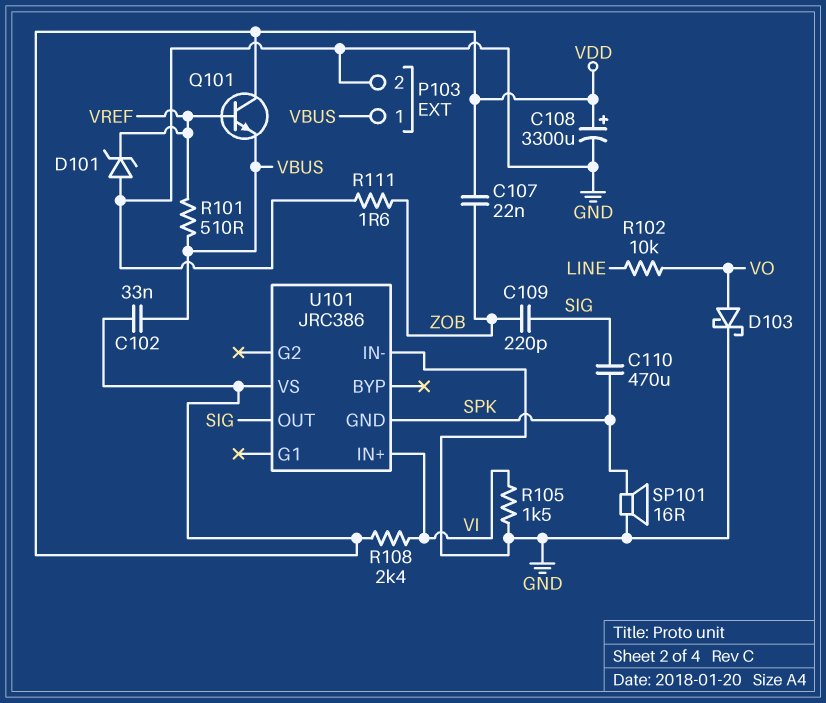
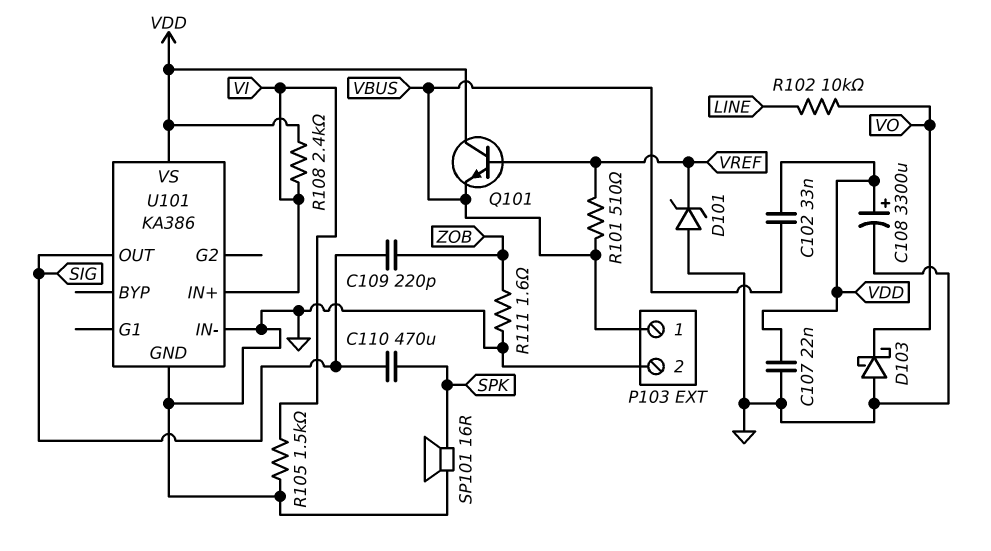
C107: 22nF (VDD, ZOB) -> 22nF (GND, VDD)
D103: schottky (A VO, K GND) -> schottky (A GND, K VO)
U101: JRC386 -> KA386
U101 pin GND: SPK -> GND

